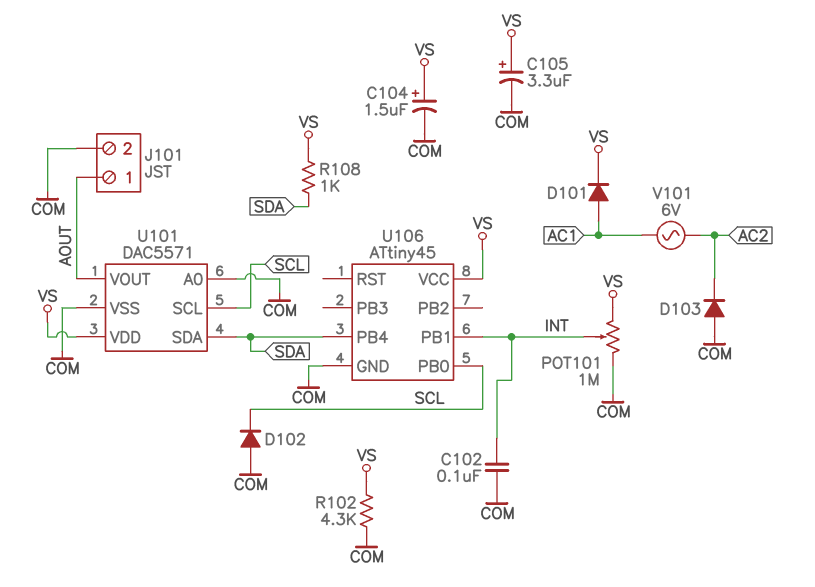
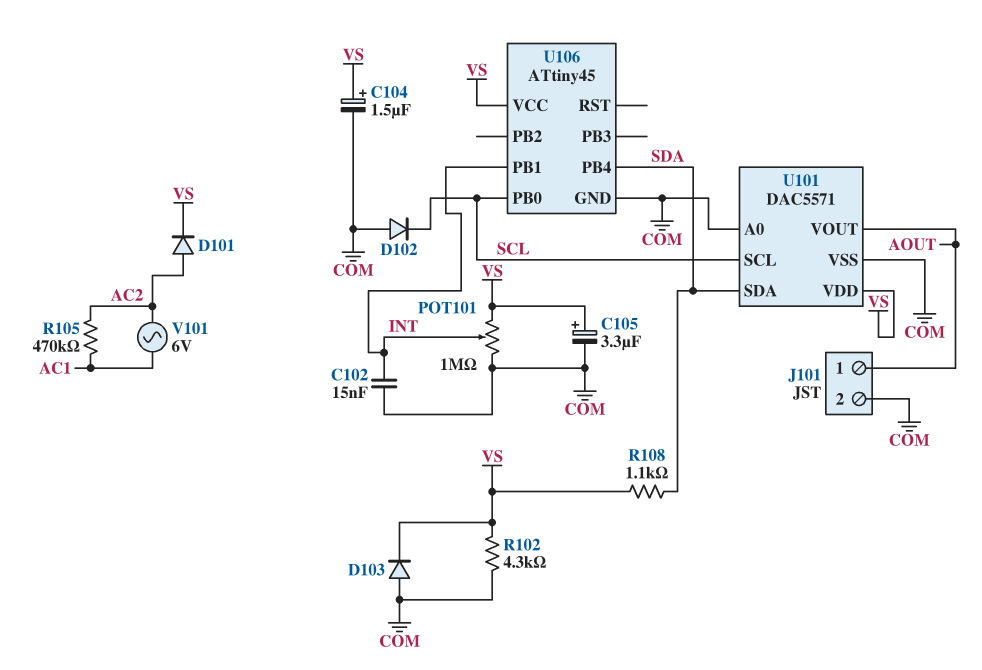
C102: 100nF (COM, INT) -> 15nF (COM, INT)
D101: diode (A AC1, K VS) -> diode (A AC2, K VS)
D103: diode (A COM, K AC2) -> diode (A COM, K VS)
R105: none -> 470k (AC1, AC2)
R108: 1k (SDA, VS) -> 1.1k (SDA, VS)

